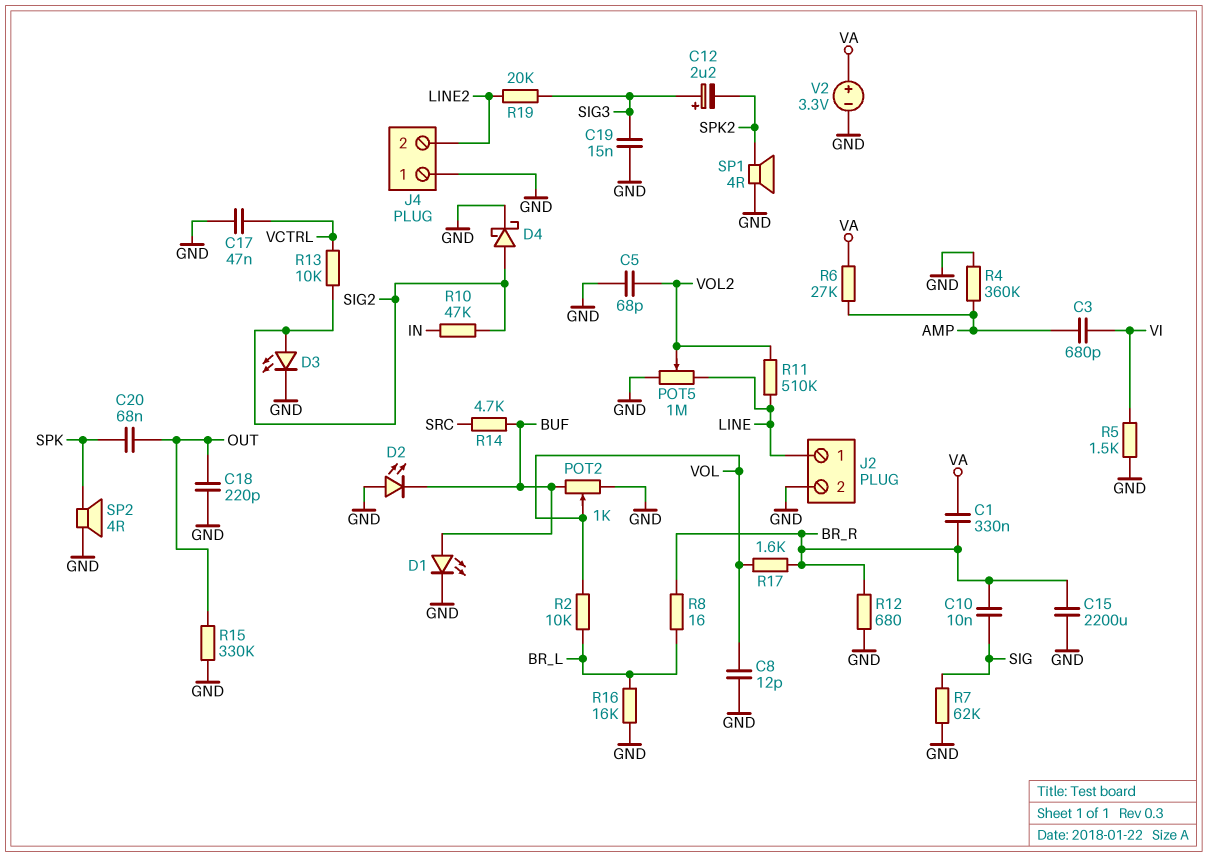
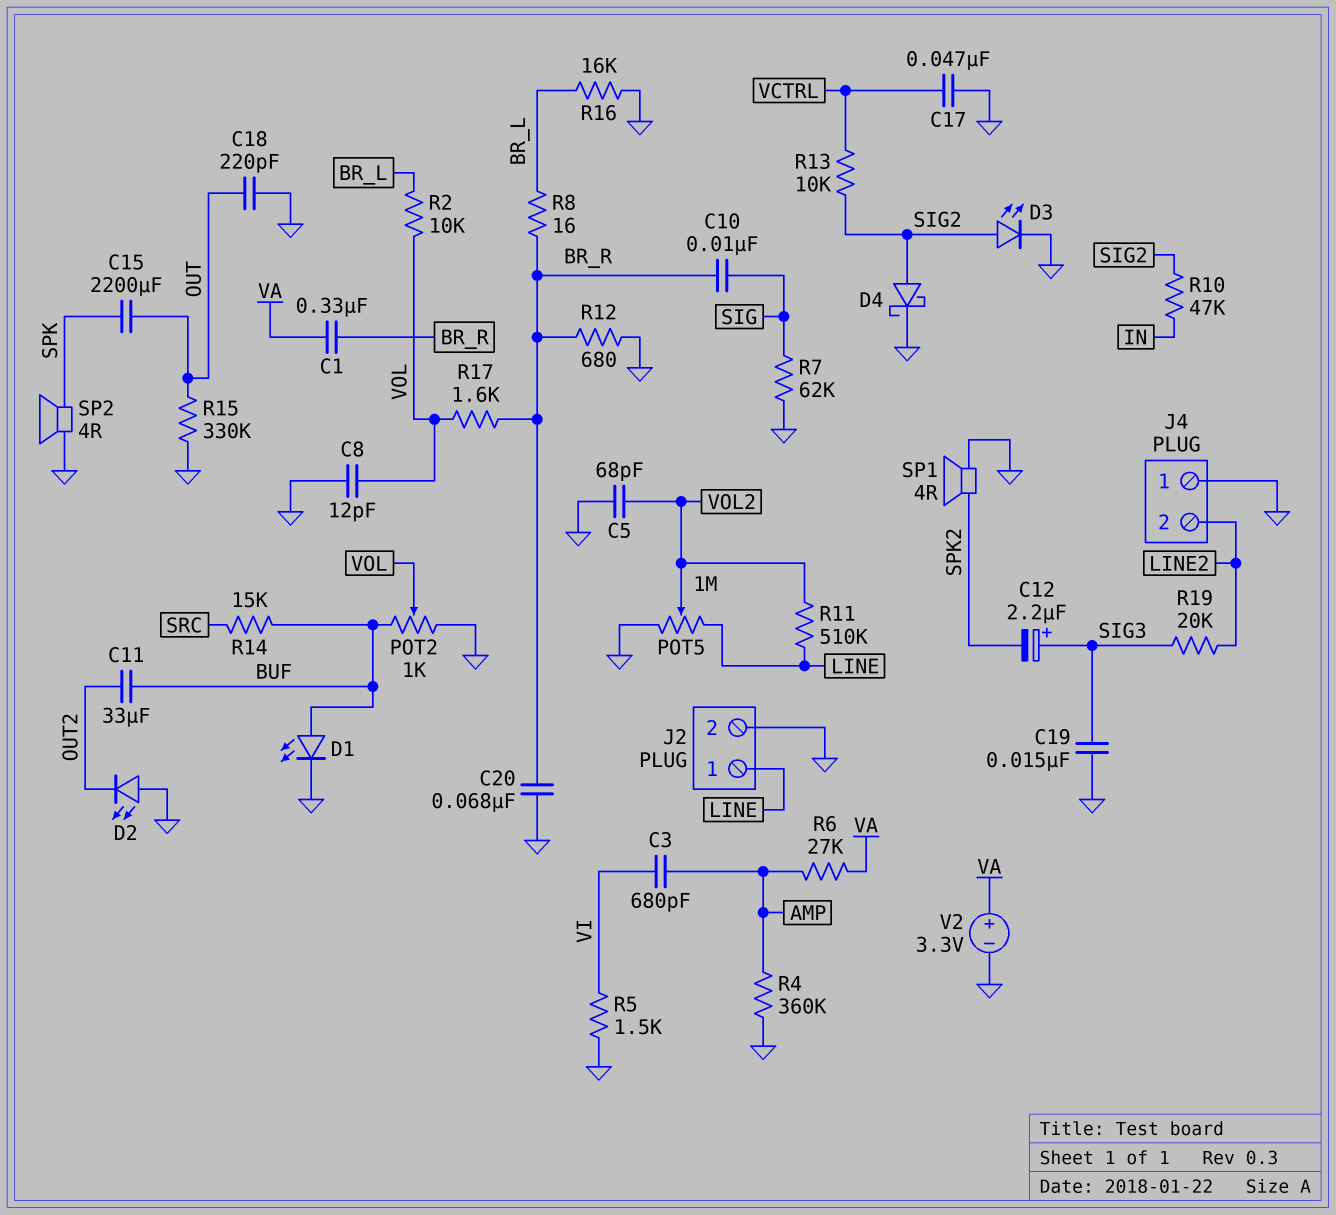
C11: none -> 33uF (BUF, OUT2)
C15: 2200uF (BR_R, GND) -> 2200uF (OUT, SPK)
C20: 68nF (OUT, SPK) -> 68nF (BR_R, GND)
D2: LED (A GND, K BUF) -> LED (A GND, K OUT2)
R14: 4.7k (BUF, SRC) -> 15k (BUF, SRC)

